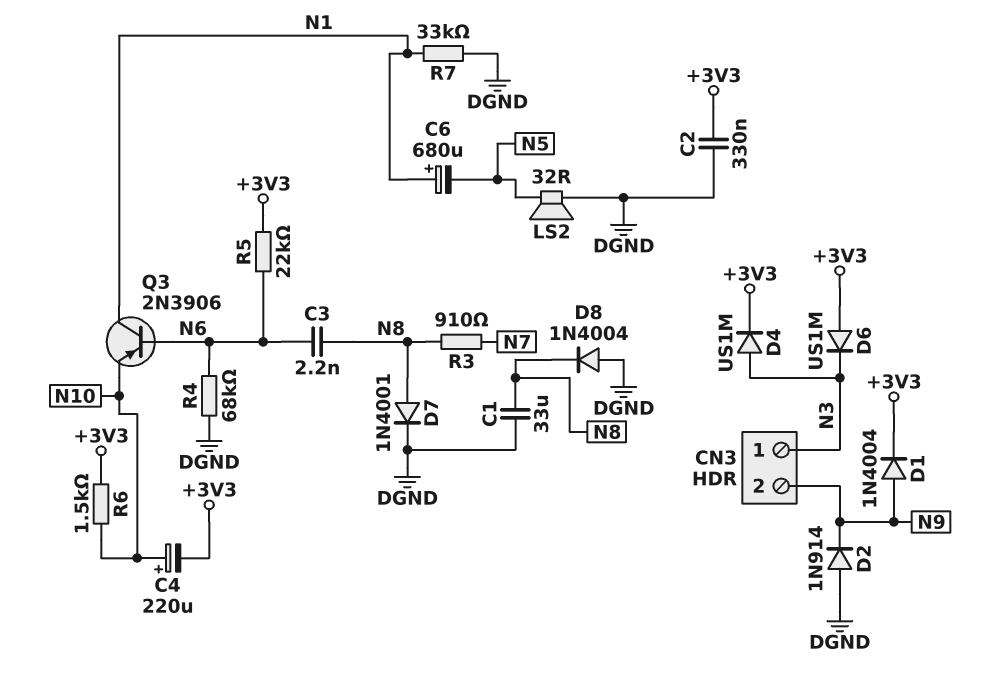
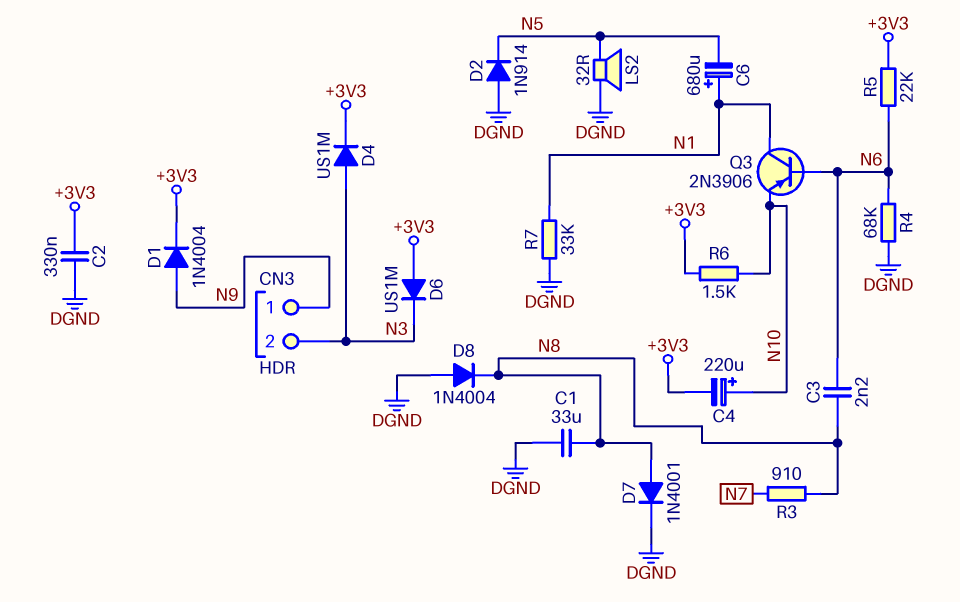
CN3 pin 1: N3 -> N9
CN3 pin 2: N9 -> N3
D2: diode 1N914 (A DGND, K N9) -> diode 1N914 (A DGND, K N5)

